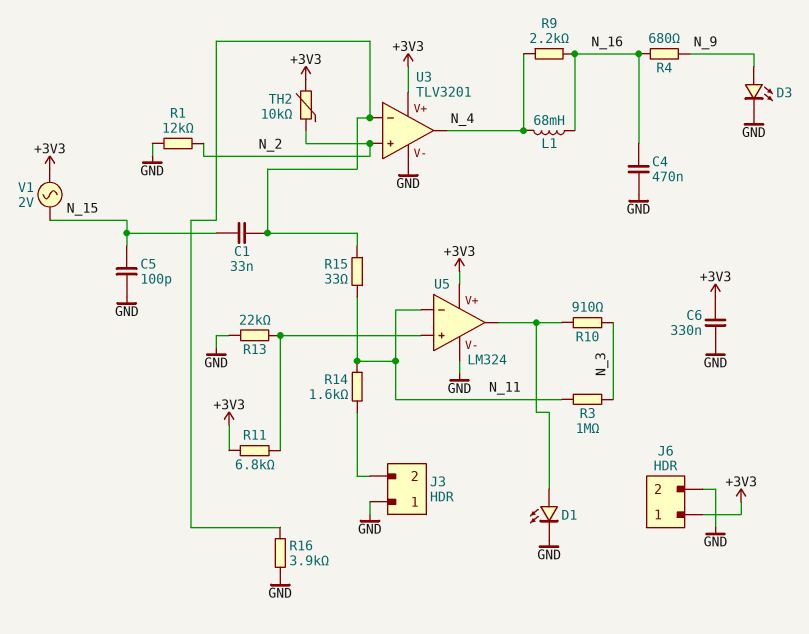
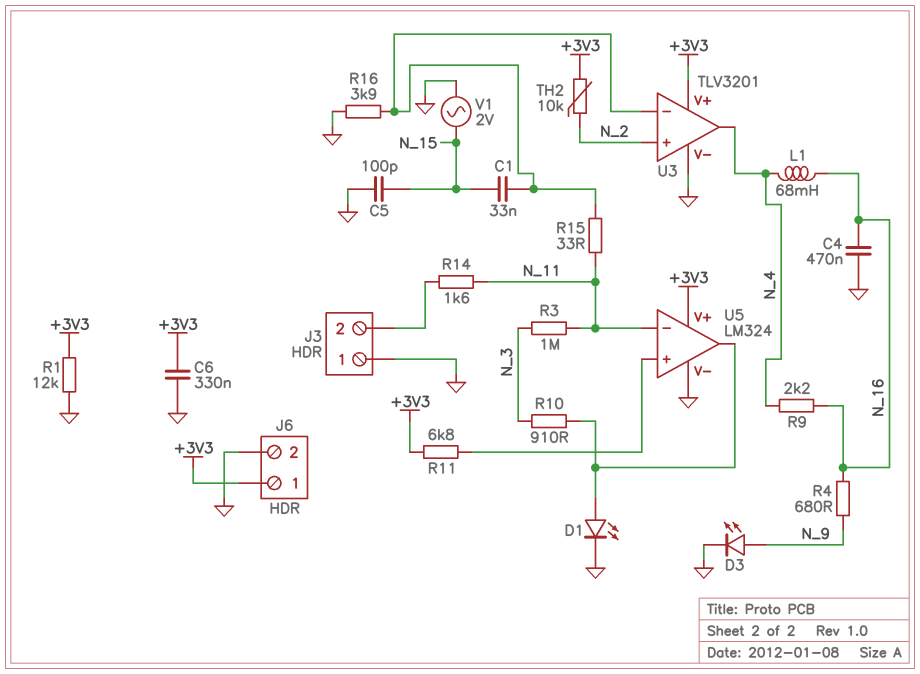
R1: 12k (GND, N_2) -> 12k (+3V3, GND)
R13: 22k (GND, U5/in+) -> none
V1: AC 2V (+3V3, N_15) -> AC 2V (GND, N_15)

